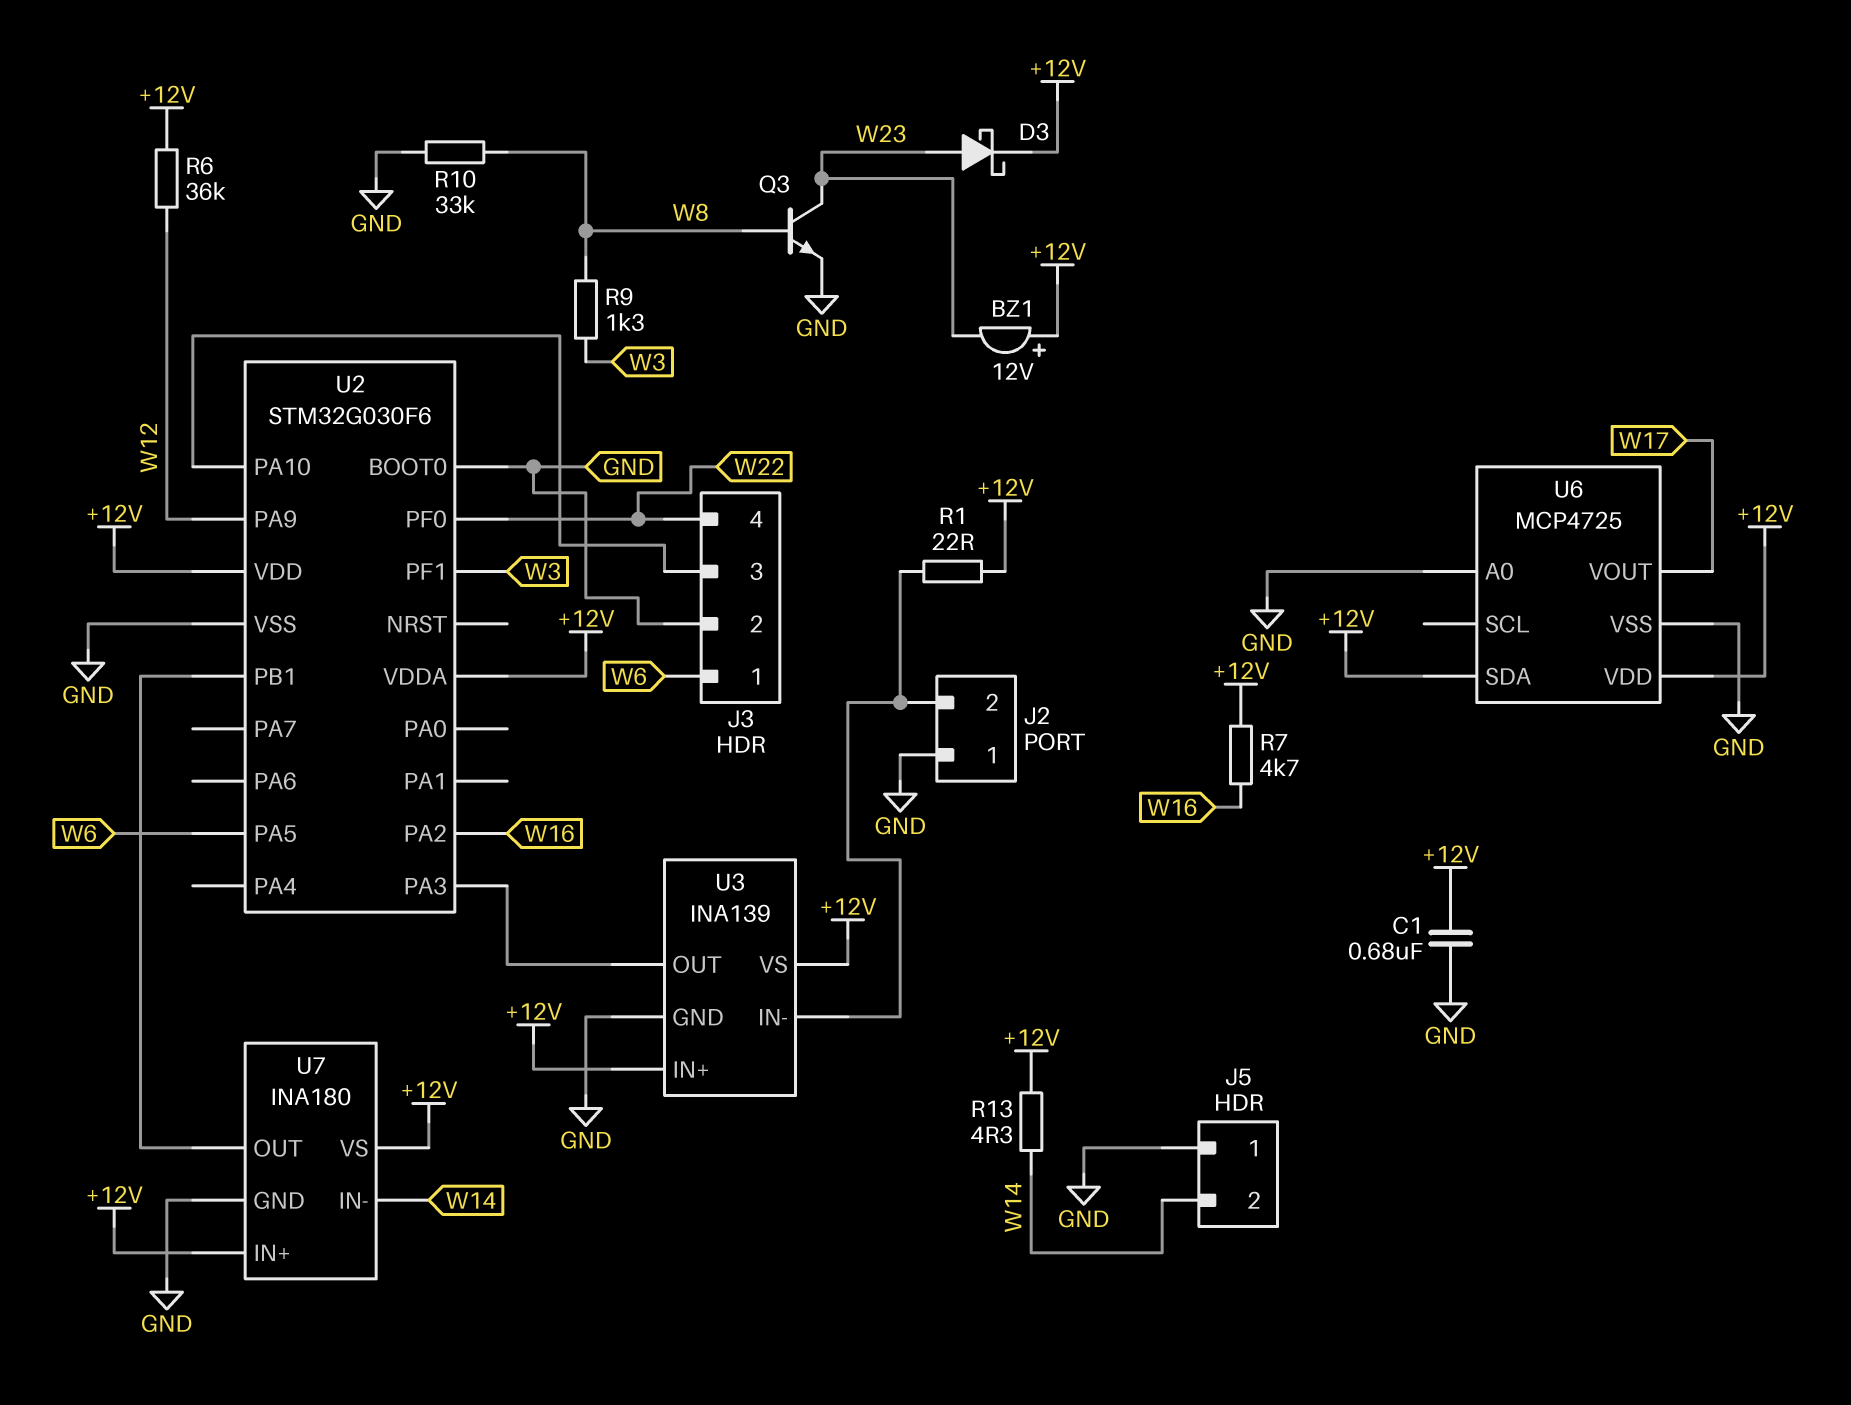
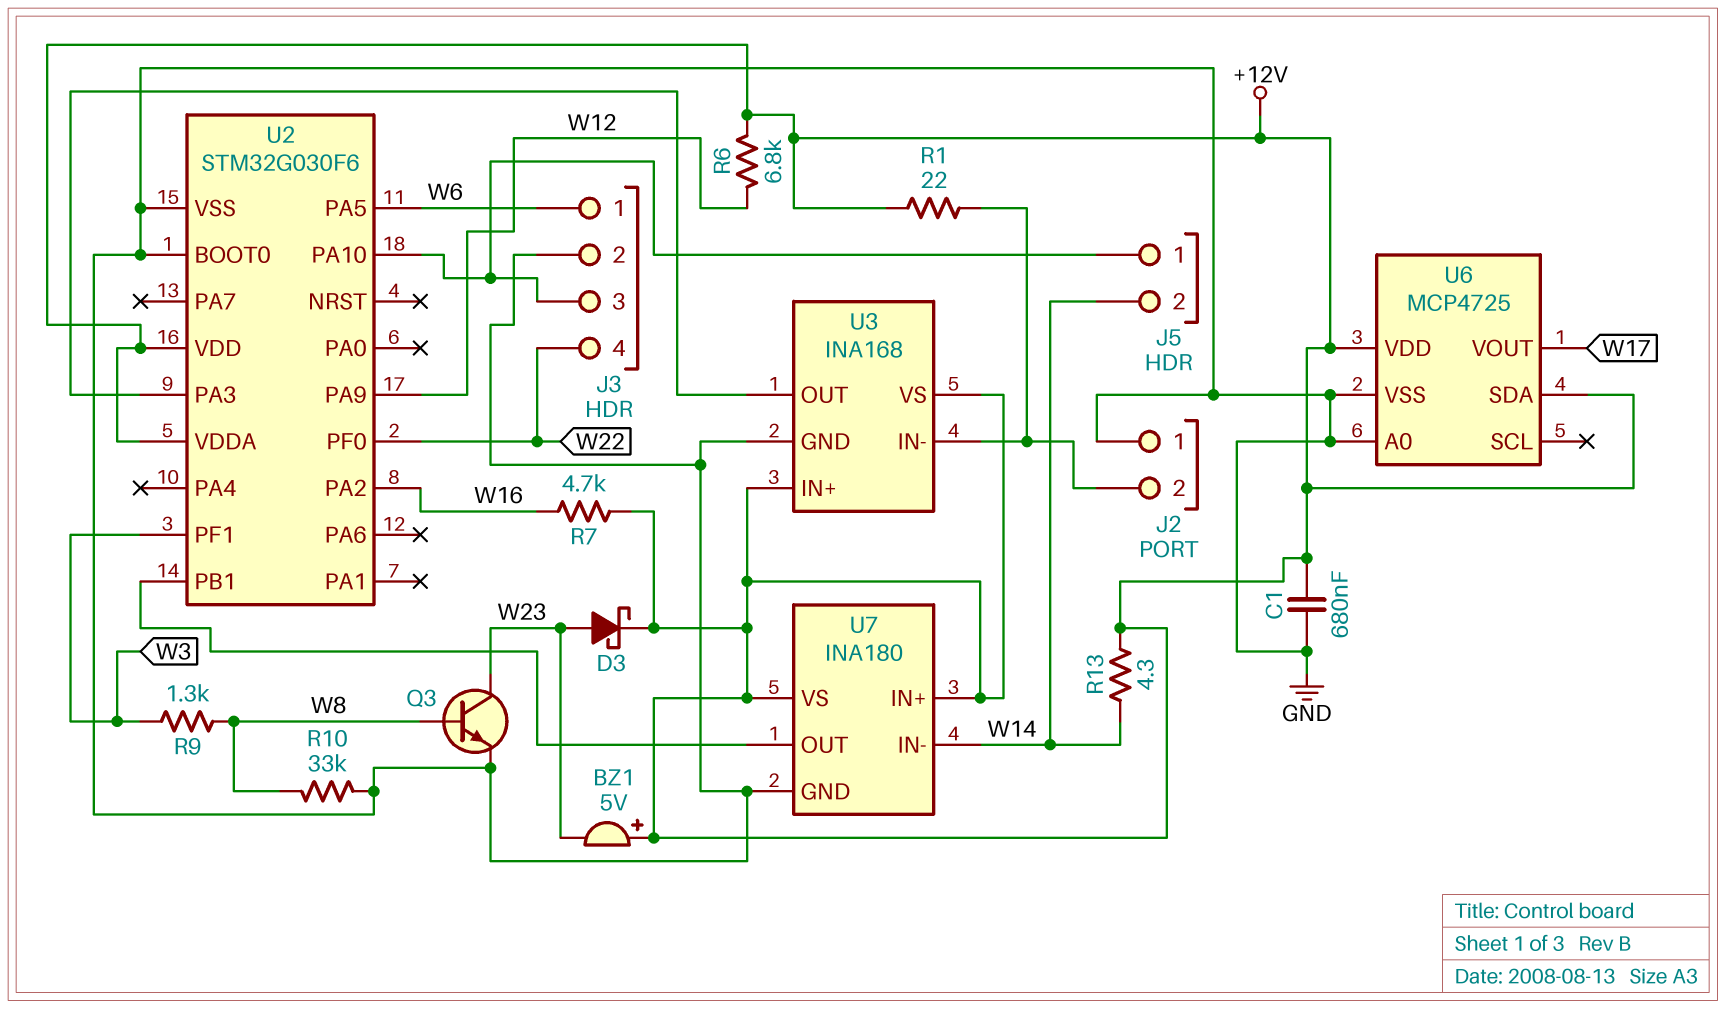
BZ1: buzzer 12V (plus +12V, minus W23) -> buzzer 5V (plus +12V, minus W23)
J5 pin 1: GND -> J3/3
R6: 36k (+12V, W12) -> 6.8k (+12V, W12)
U3: INA139 -> INA168

